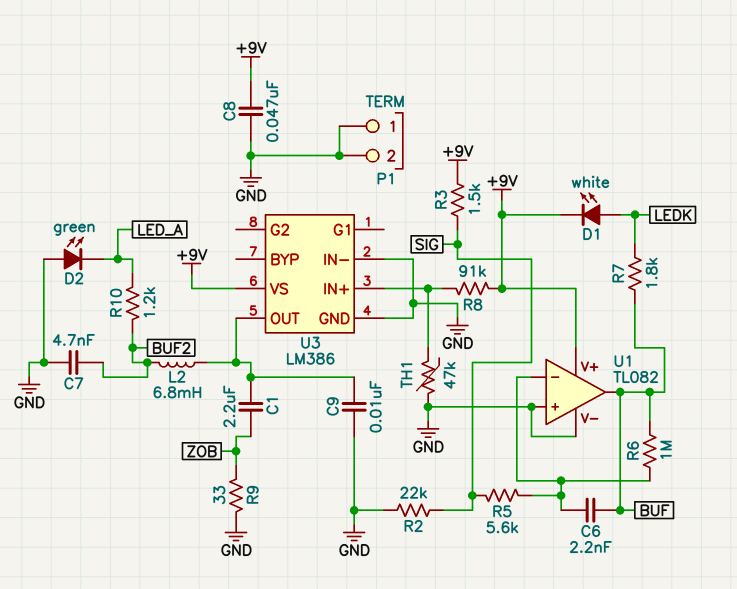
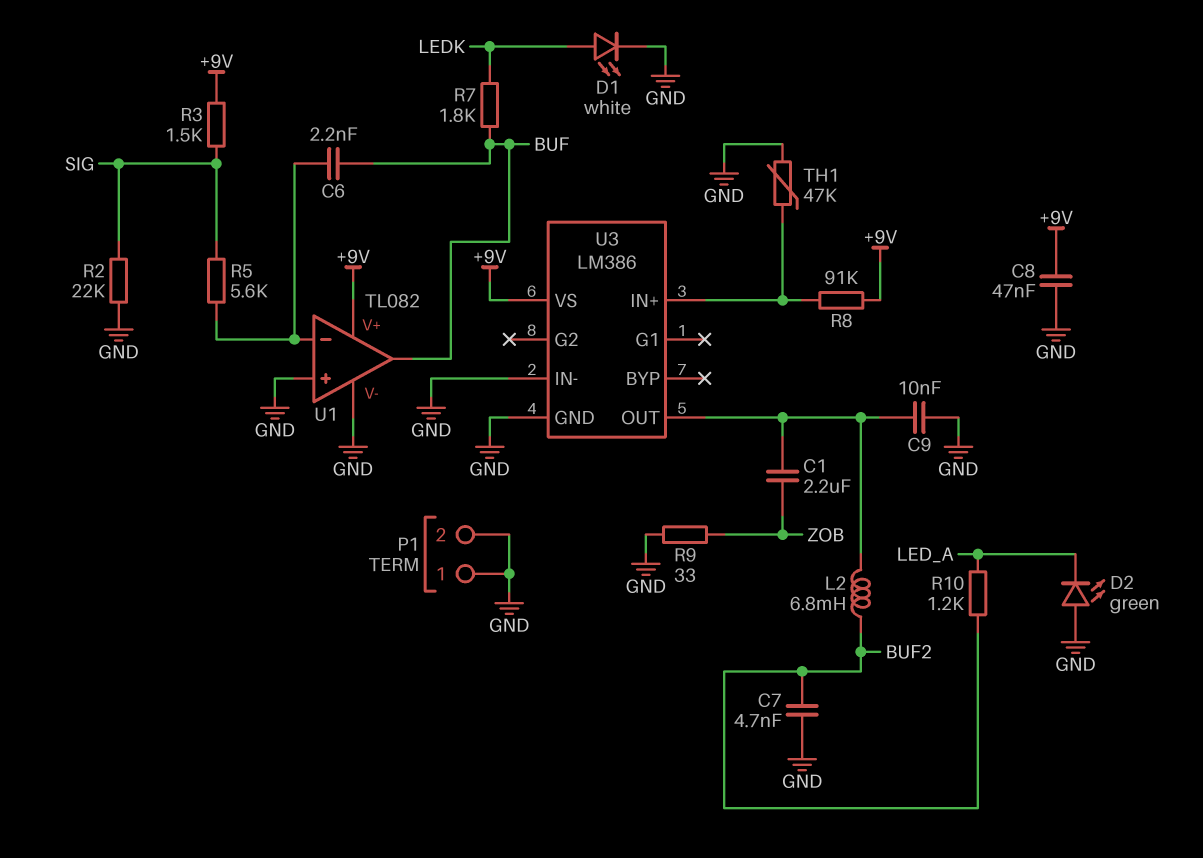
D1: LED white (A LEDK, K +9V) -> LED white (A LEDK, K GND)
R6: 1M (BUF, U1/in-) -> none

